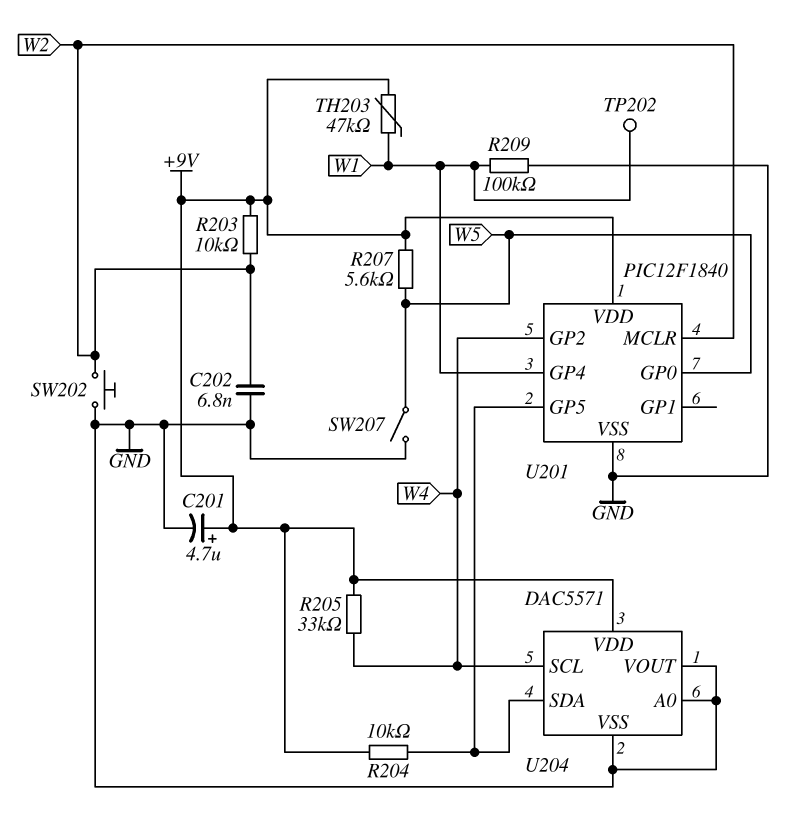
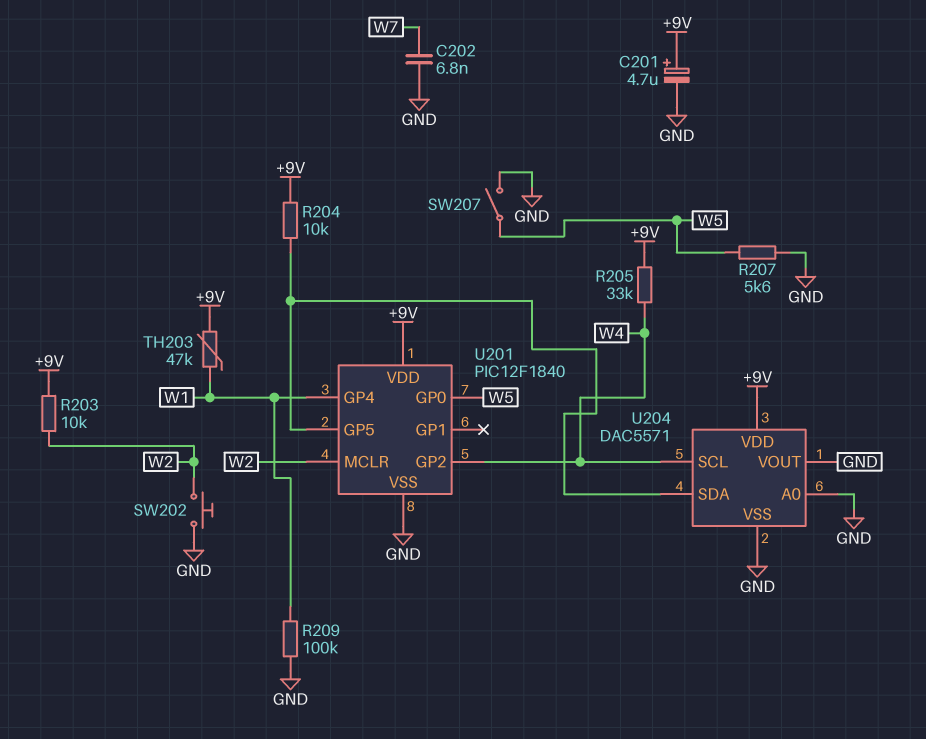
C202: 6.8nF (GND, W2) -> 6.8nF (GND, W7)
R207: 5.6k (+9V, W5) -> 5.6k (GND, W5)
TP202: test point (W1) -> none

